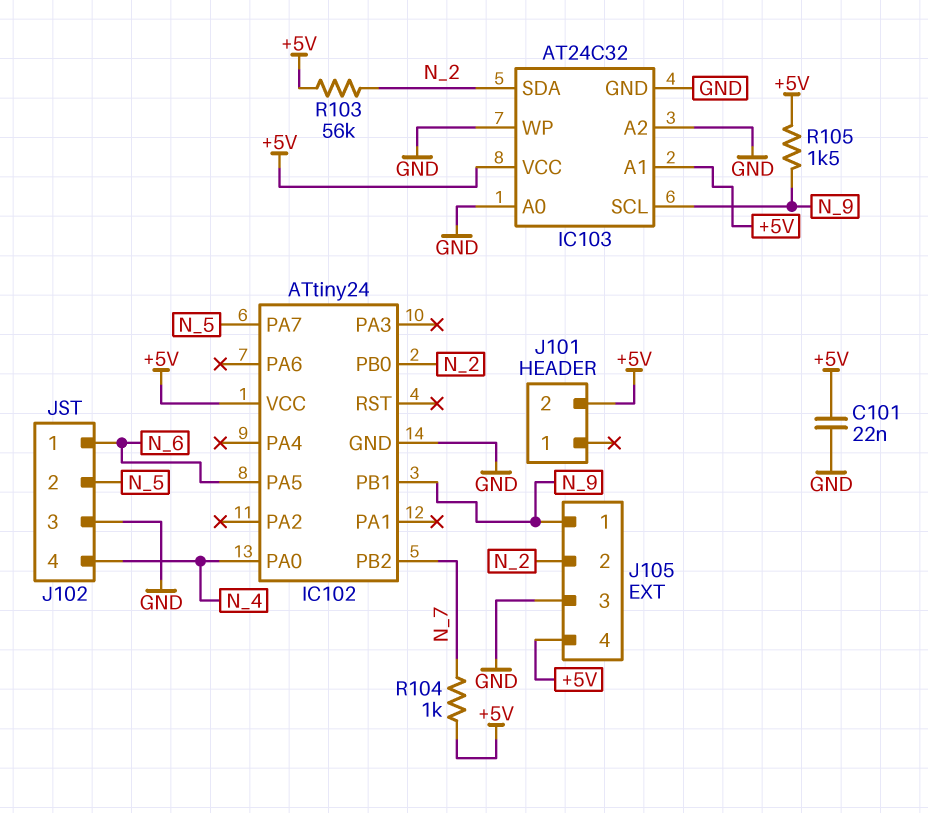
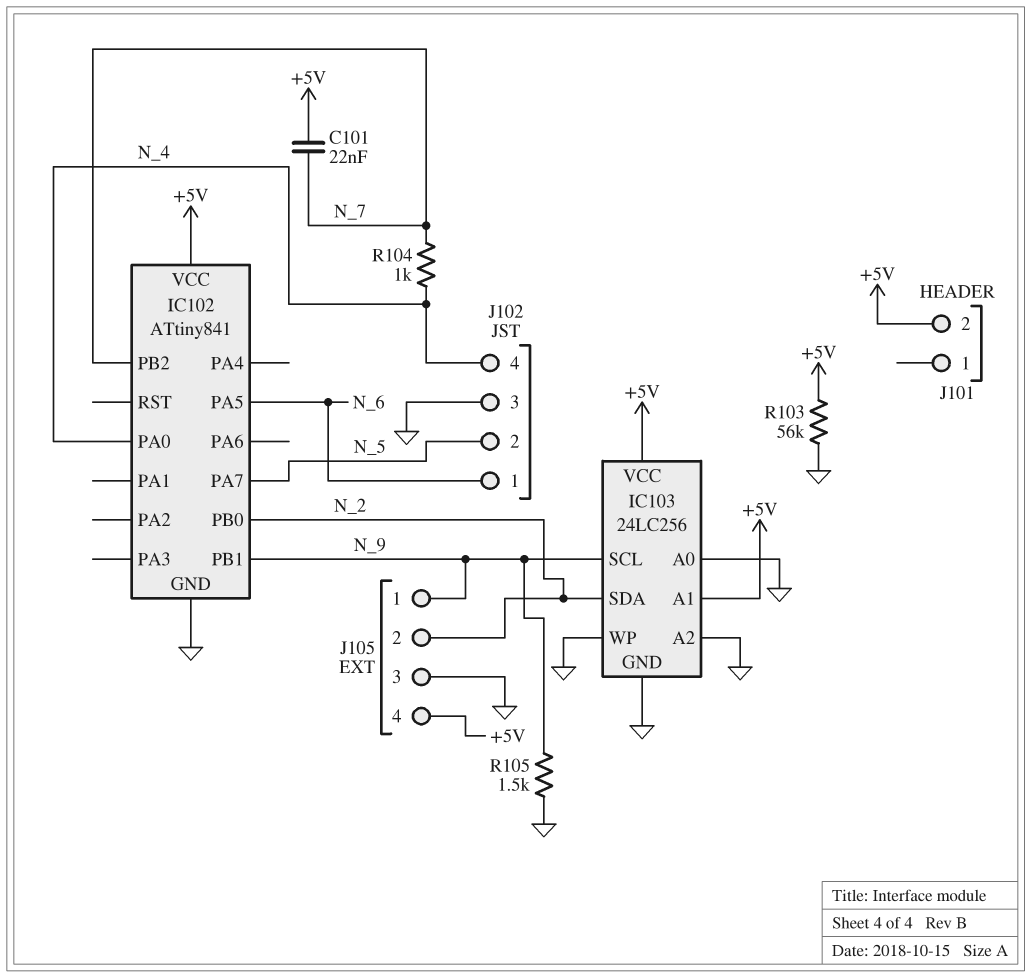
C101: 22nF (+5V, GND) -> 22nF (+5V, N_7)
IC102: ATtiny24 -> ATtiny841
IC103: AT24C32 -> 24LC256
R103: 56k (+5V, N_2) -> 56k (+5V, GND)
R104: 1k (+5V, N_7) -> 1k (N_4, N_7)
R105: 1.5k (+5V, N_9) -> 1.5k (GND, N_9)

